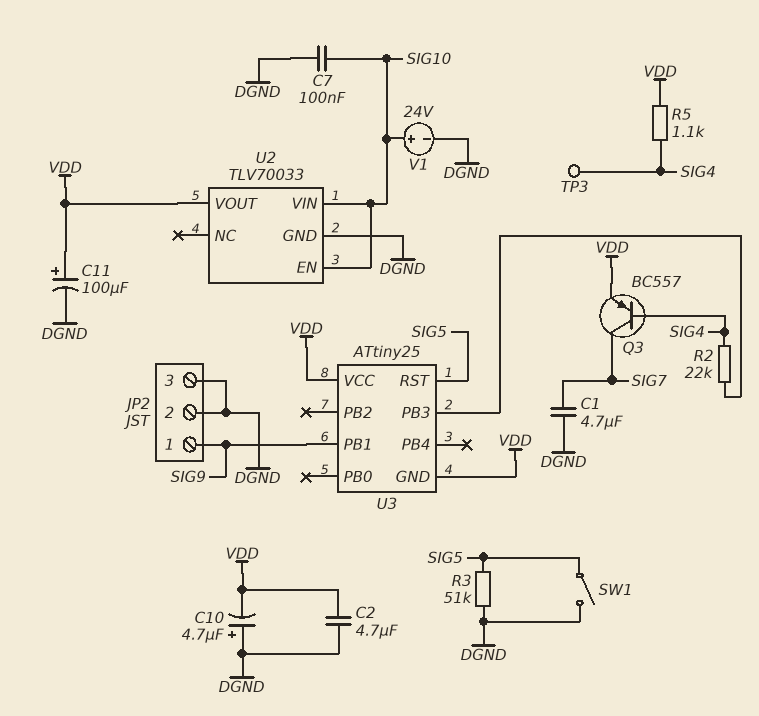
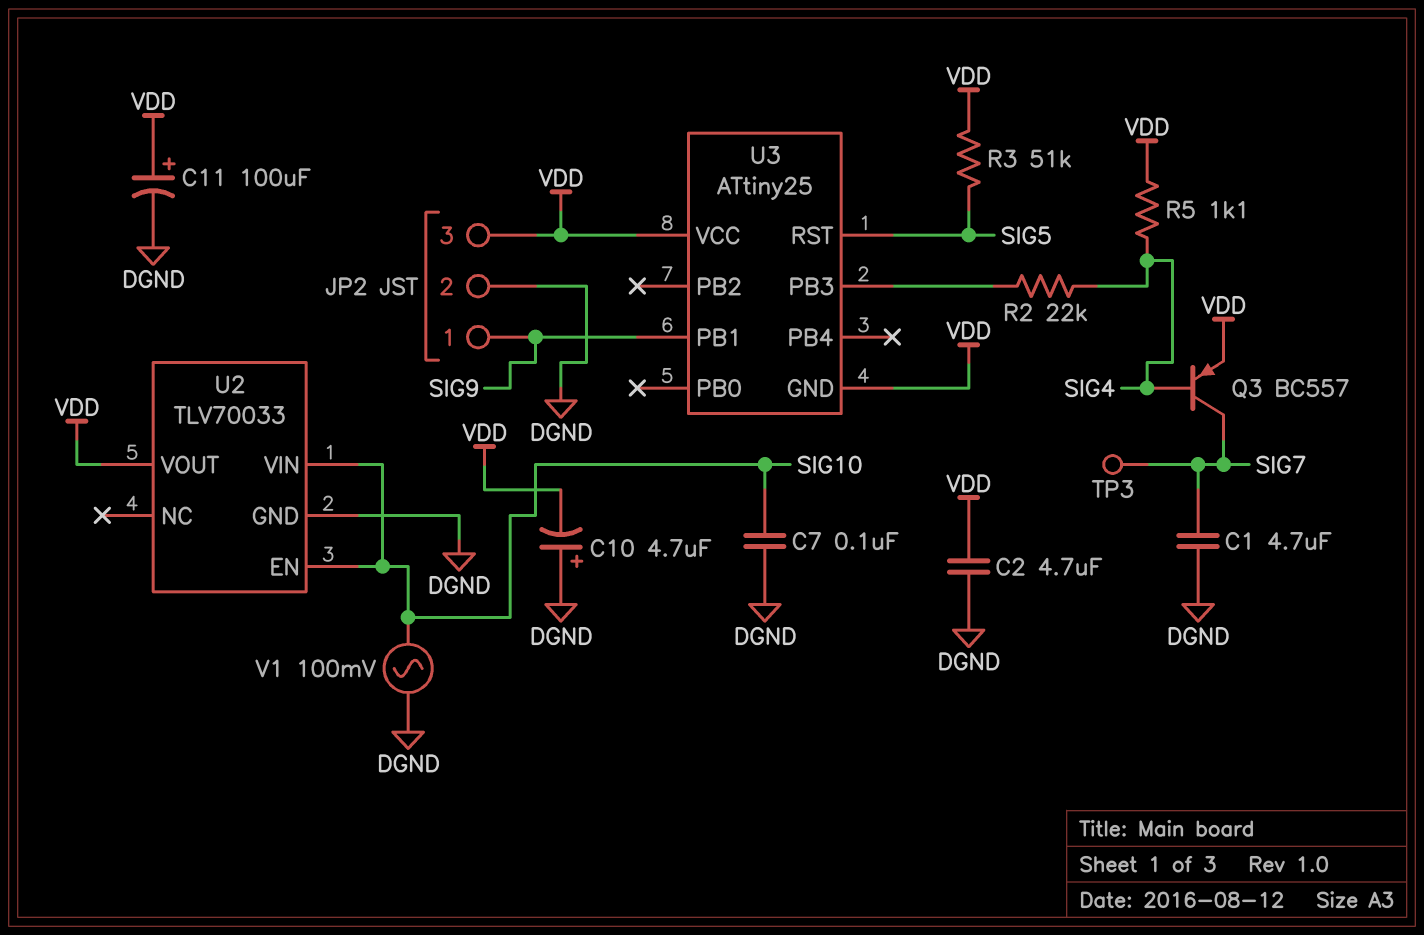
JP2 pin 3: DGND -> VDD
R3: 51k (DGND, SIG5) -> 51k (SIG5, VDD)
SW1: switch (DGND, SIG5) -> none
TP3: test point (SIG4) -> test point (SIG7)
V1: 24V (plus SIG10, minus DGND) -> AC 100mV (DGND, SIG10)

